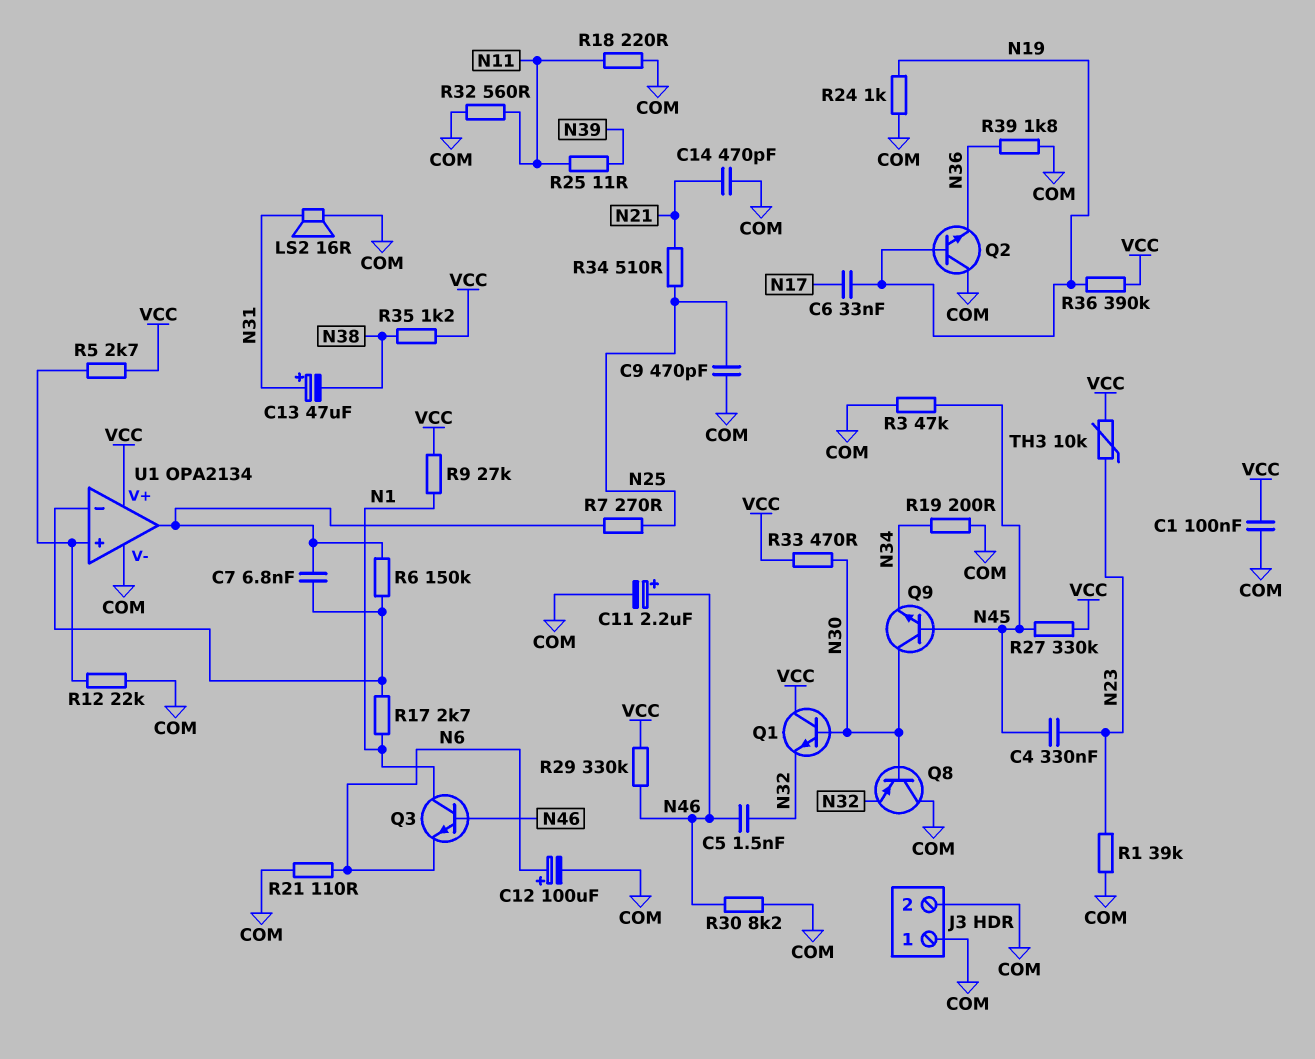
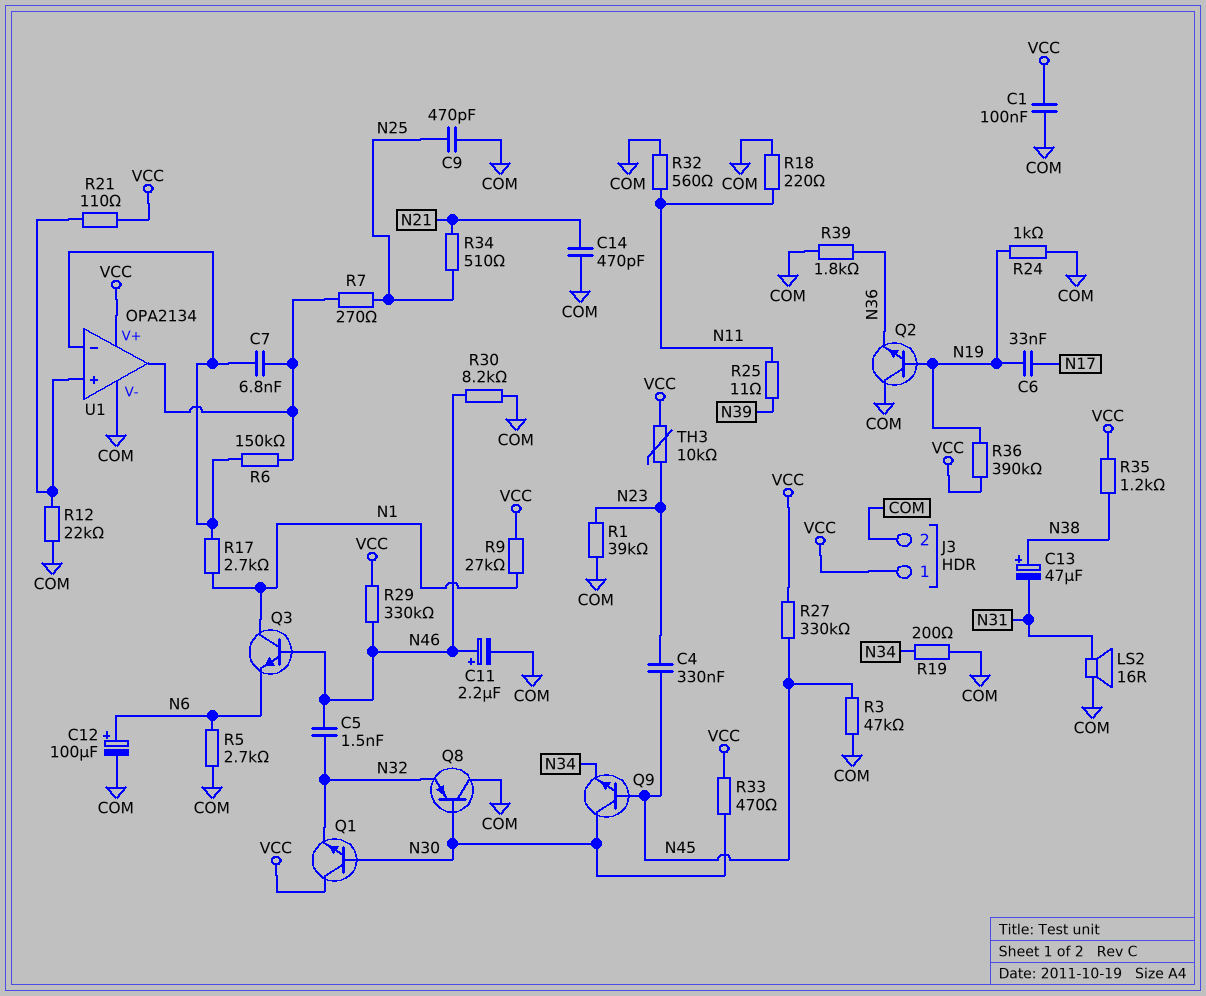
C13: 47uF (plus N31, minus N38) -> 47uF (plus N38, minus N31)
J3 pin 1: COM -> VCC
R5: 2.7k (U1/in+, VCC) -> 2.7k (COM, N6)
R21: 110 (COM, N6) -> 110 (U1/in+, VCC)

